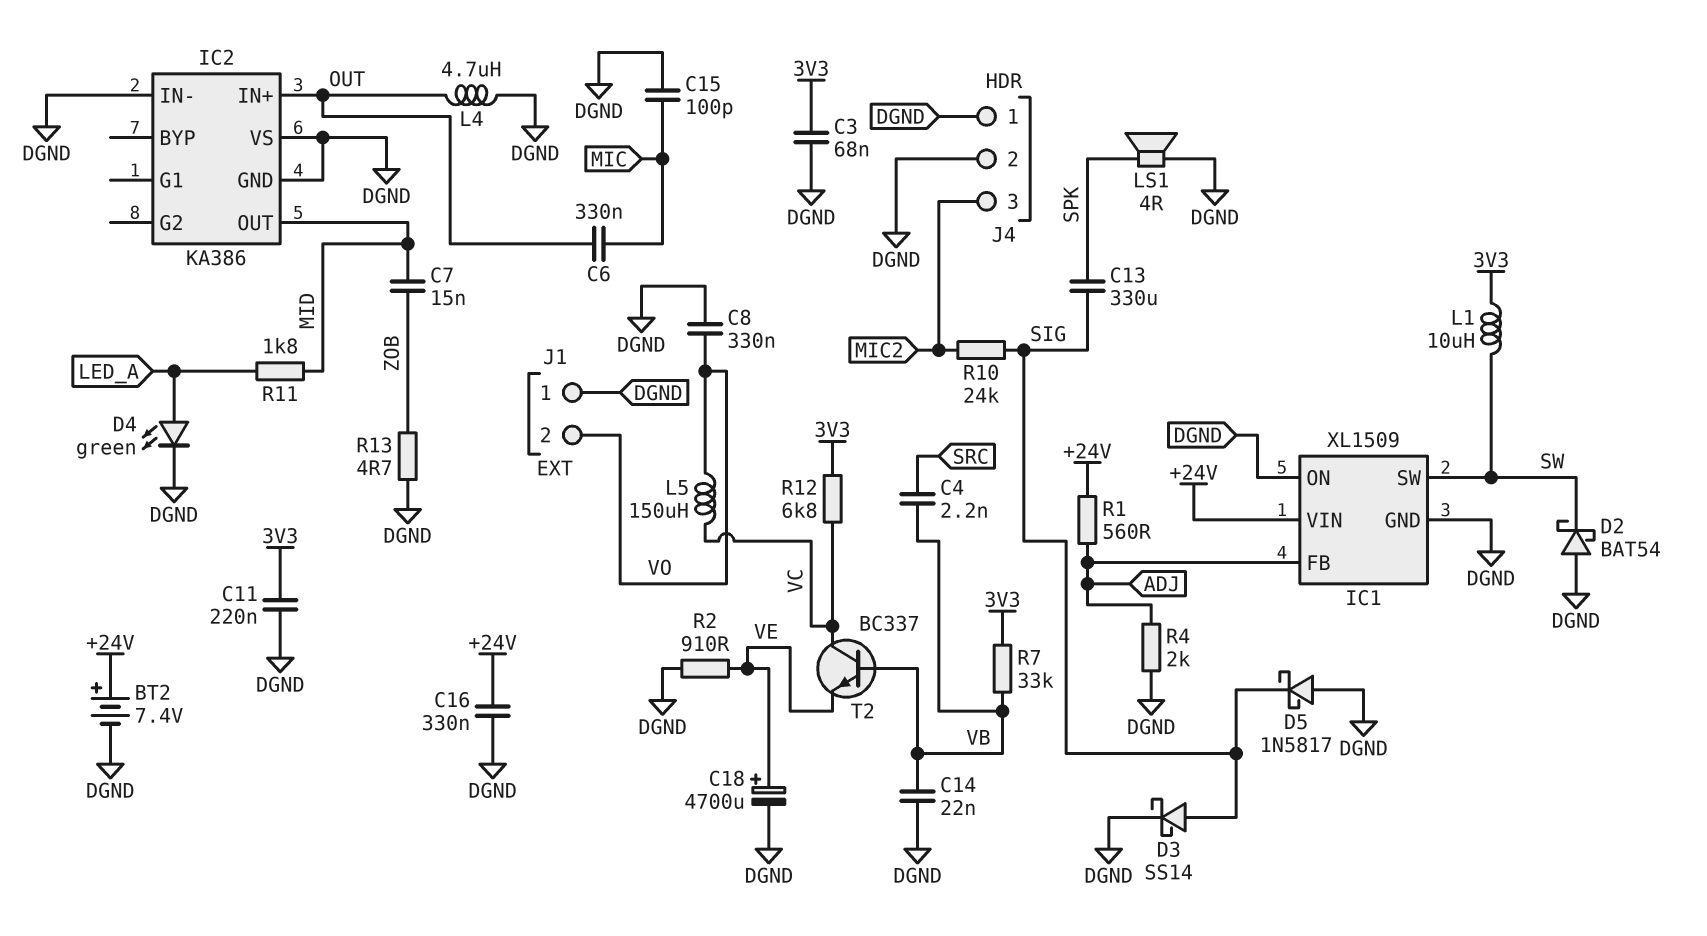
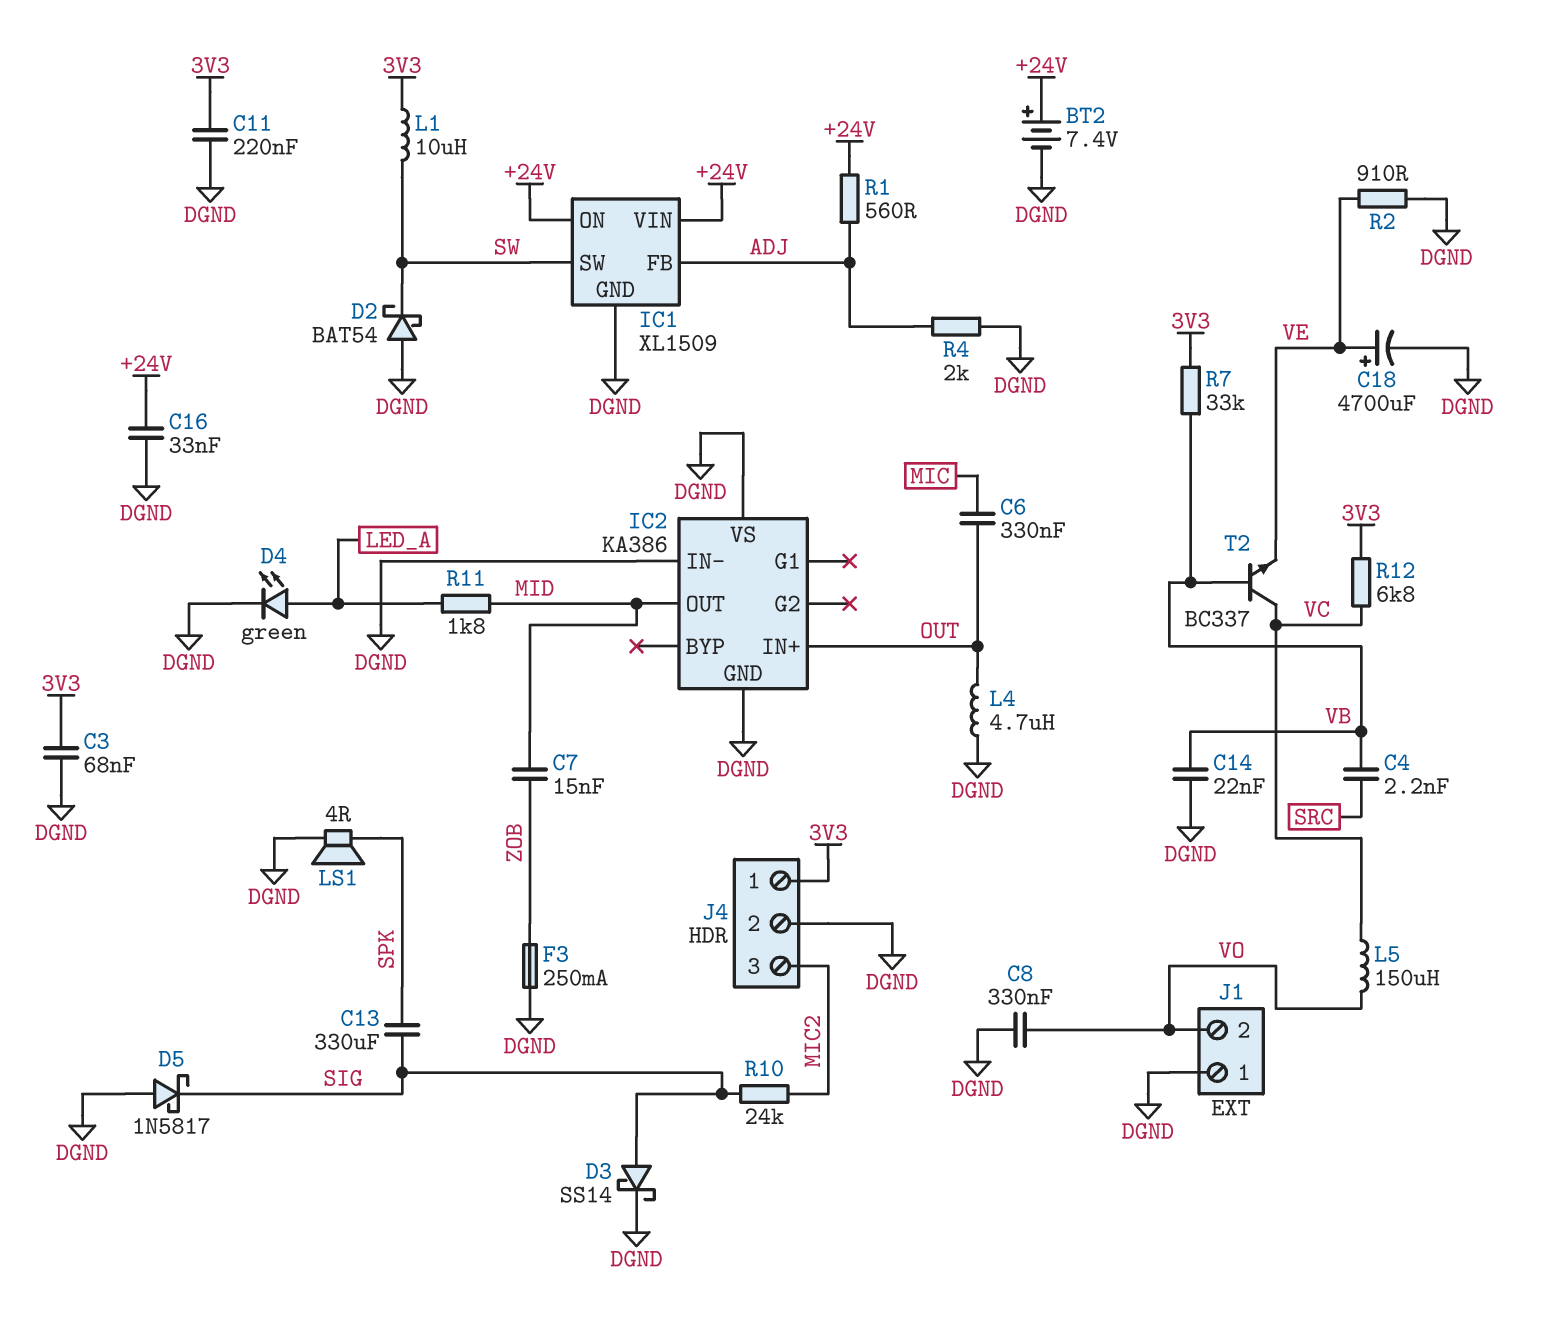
C15: 100pF (DGND, MIC) -> none
C16: 330nF (+24V, DGND) -> 33nF (+24V, DGND)
F3: none -> 250mA (DGND, ZOB)
IC1 pin ON: DGND -> +24V
J4 pin 1: DGND -> 3V3
R13: 4.7 (DGND, ZOB) -> none

